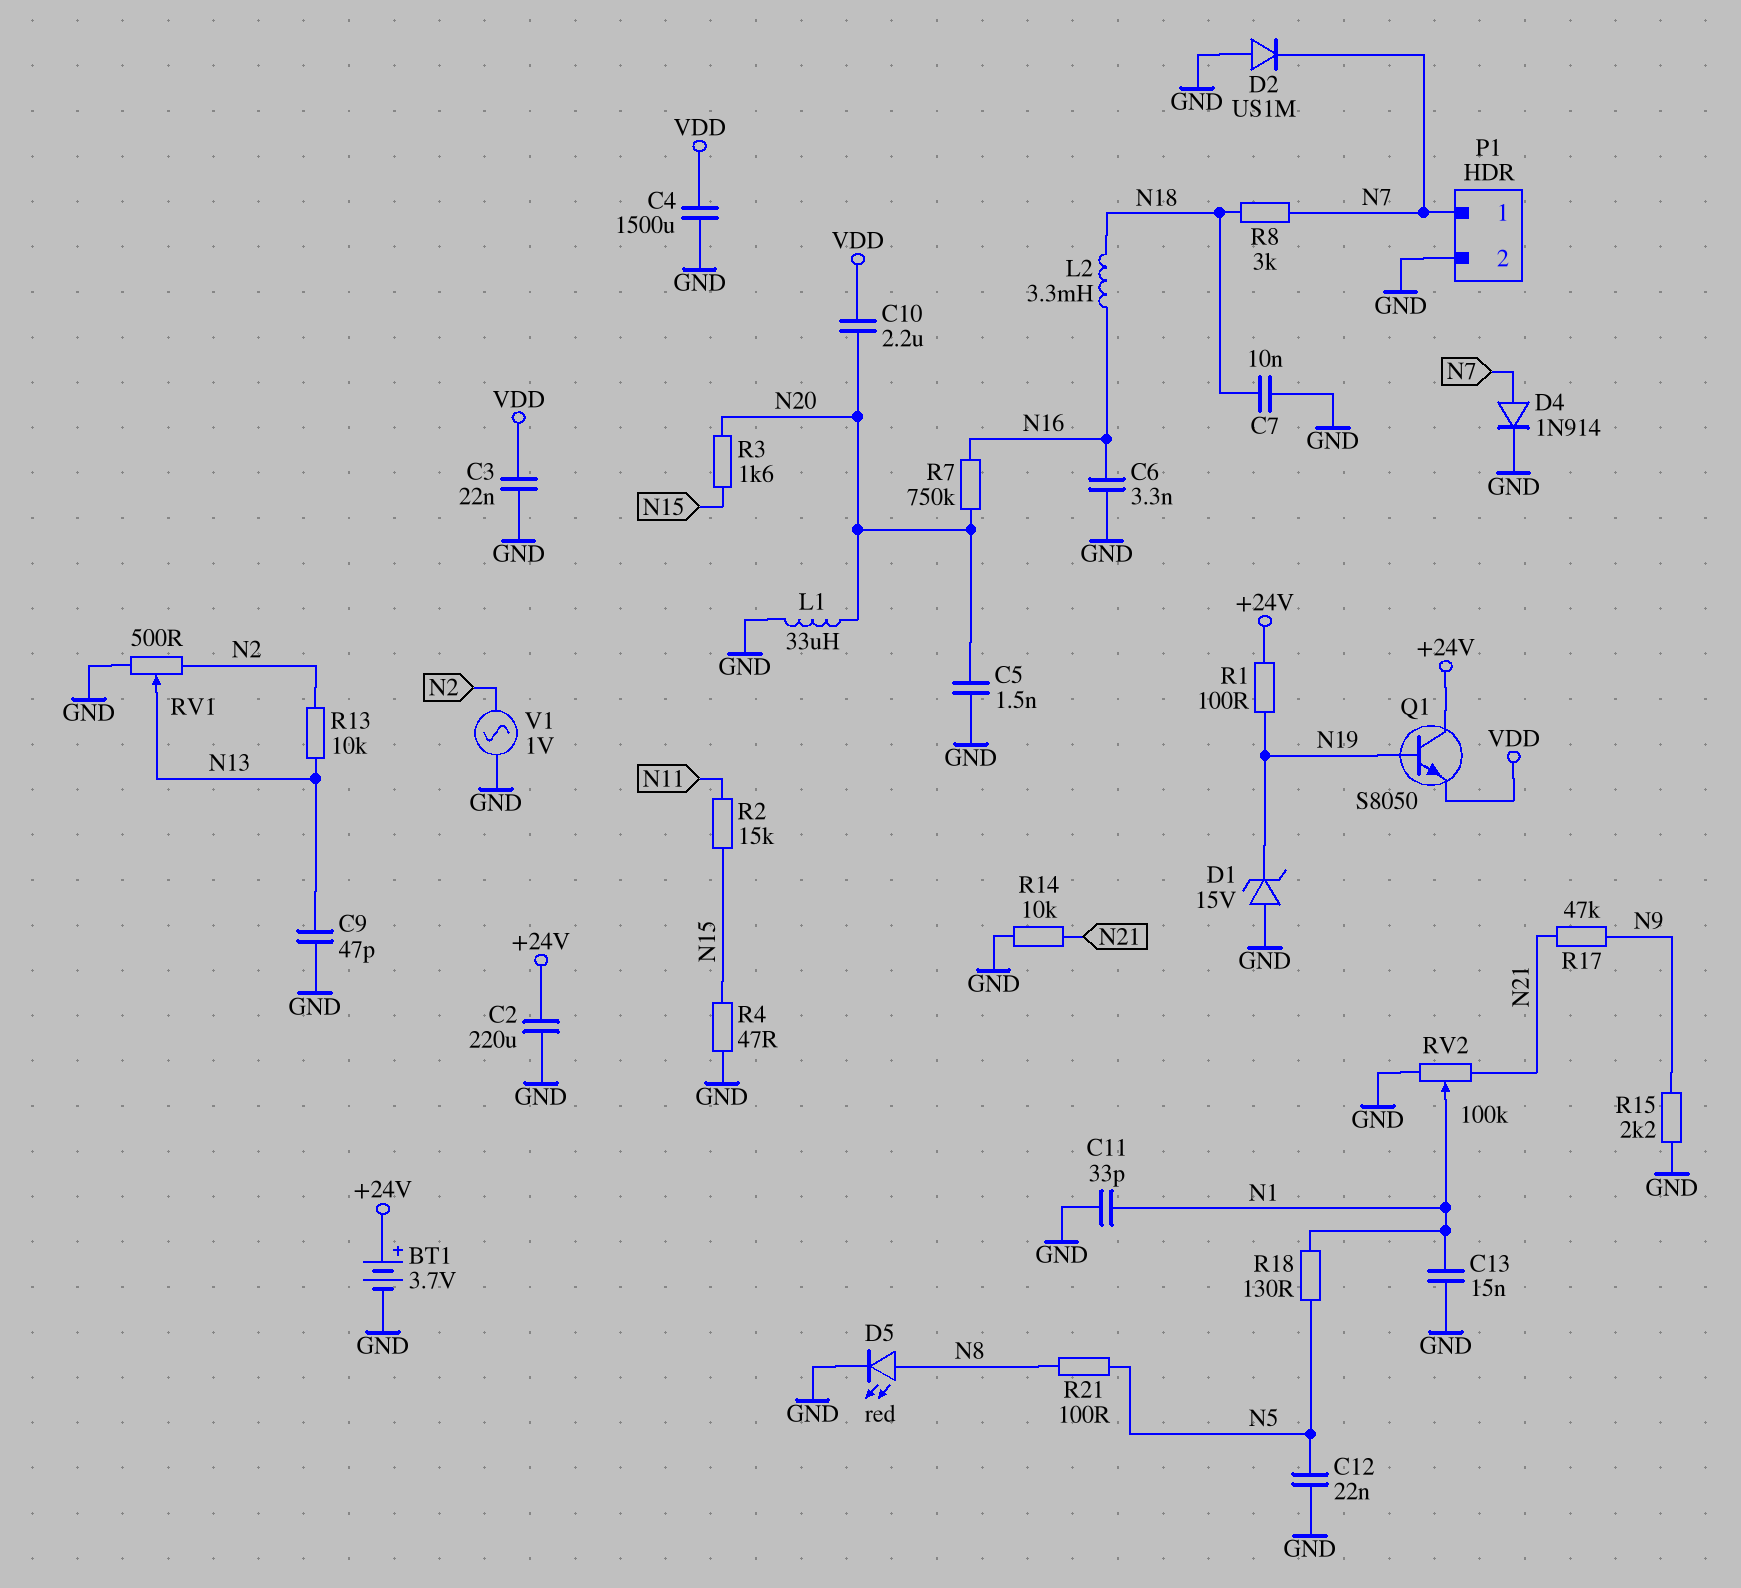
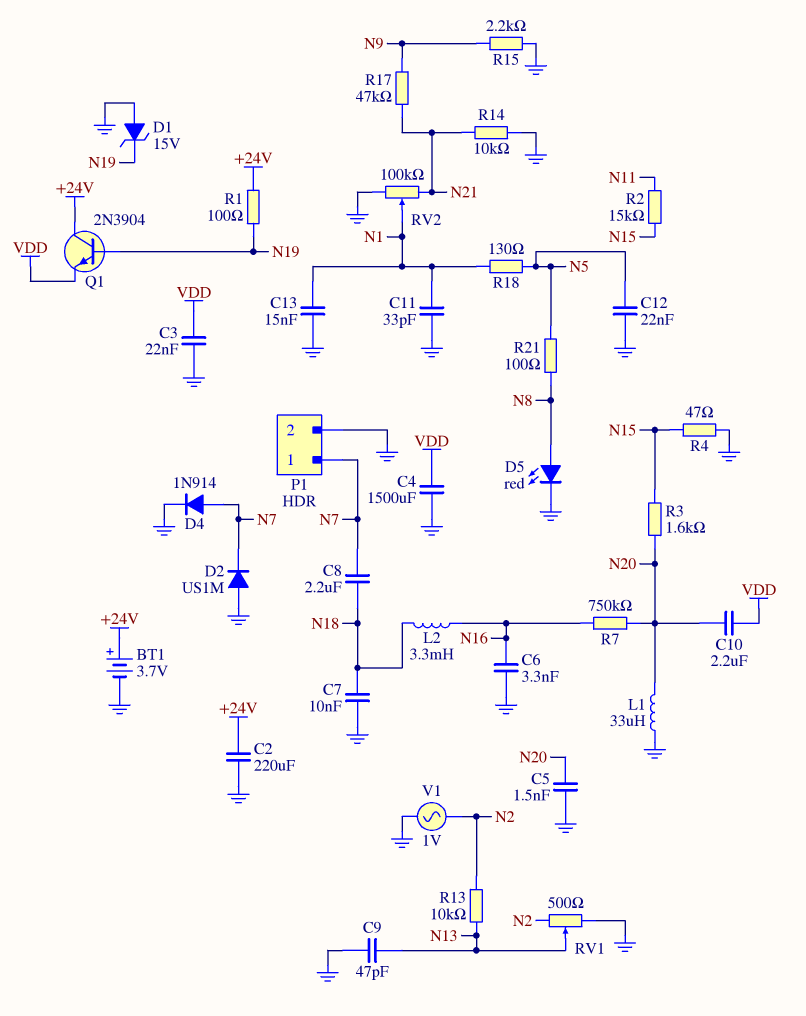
C8: none -> 2.2uF (N7, N18)
Q1: NPN S8050 (B N19, C +24V, E VDD) -> NPN 2N3904 (B N19, C +24V, E VDD)
R8: 3k (N7, N18) -> none

